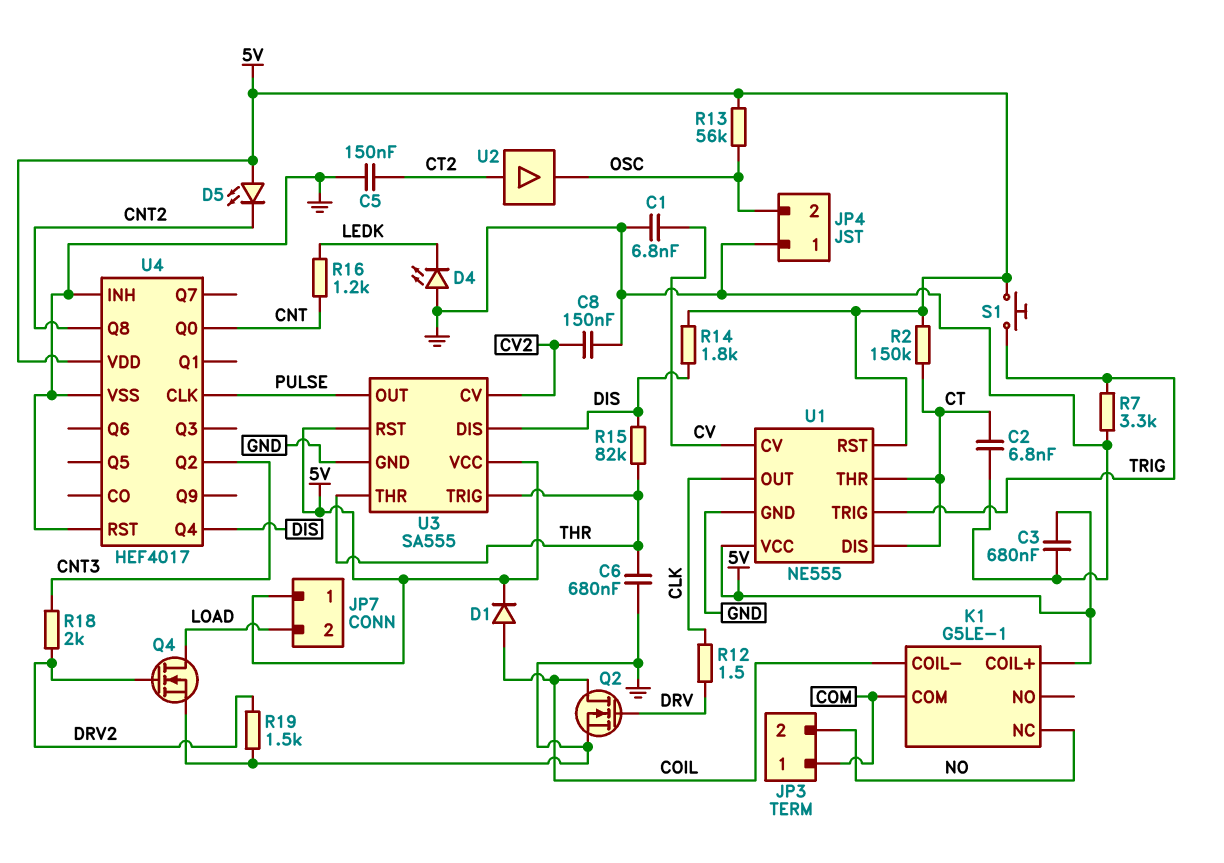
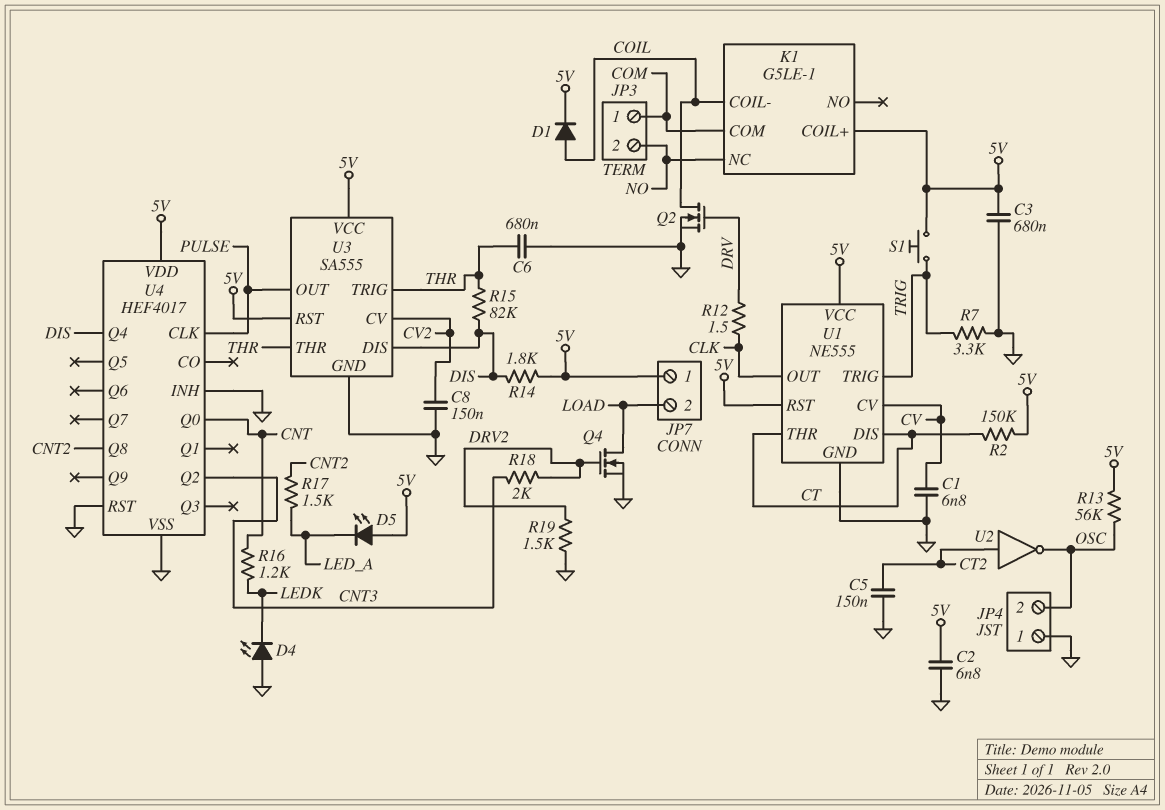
C2: 6.8nF (CT, GND) -> 6.8nF (5V, GND)
D5: LED (A 5V, K CNT2) -> LED (A 5V, K LED_A)
R17: none -> 1.5k (CNT2, LED_A)
U2: buffer (in CT2, out OSC) -> NOT (in CT2, out OSC)

